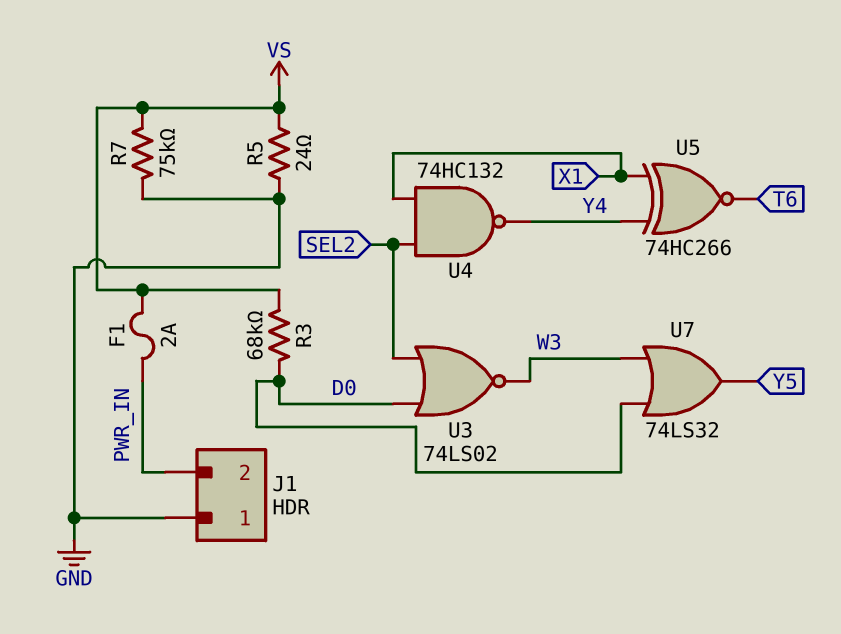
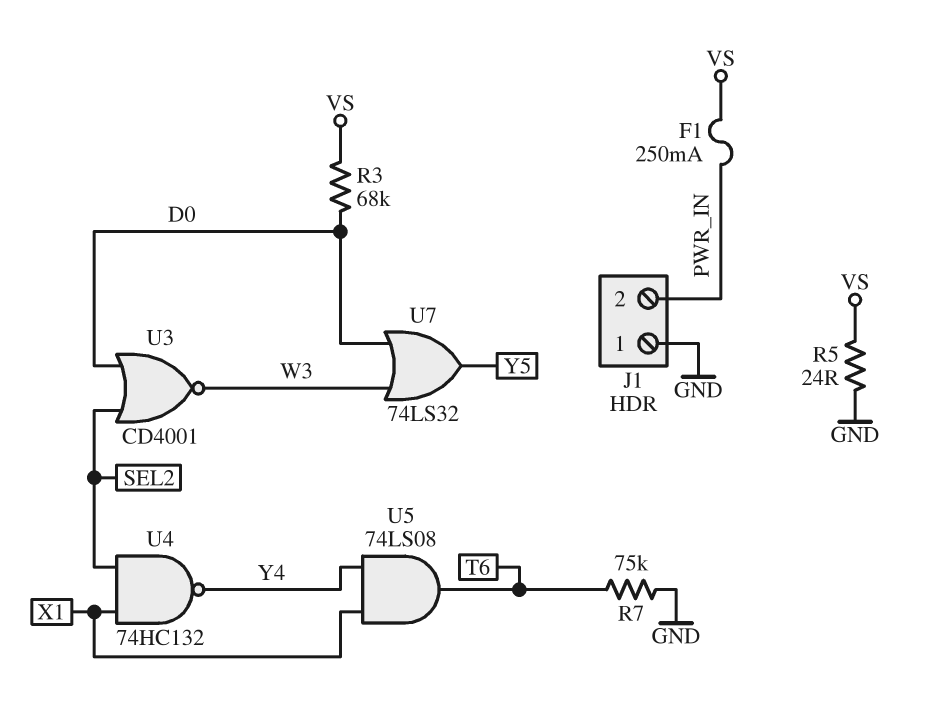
F1: 2A (PWR_IN, VS) -> 250mA (PWR_IN, VS)
R7: 75k (GND, VS) -> 75k (GND, T6)
U3: NOR 74LS02 (in D0, in SEL2, out W3) -> NOR CD4001 (in D0, in SEL2, out W3)
U5: XNOR 74HC266 (in X1, in Y4, out T6) -> AND 74LS08 (in X1, in Y4, out T6)

